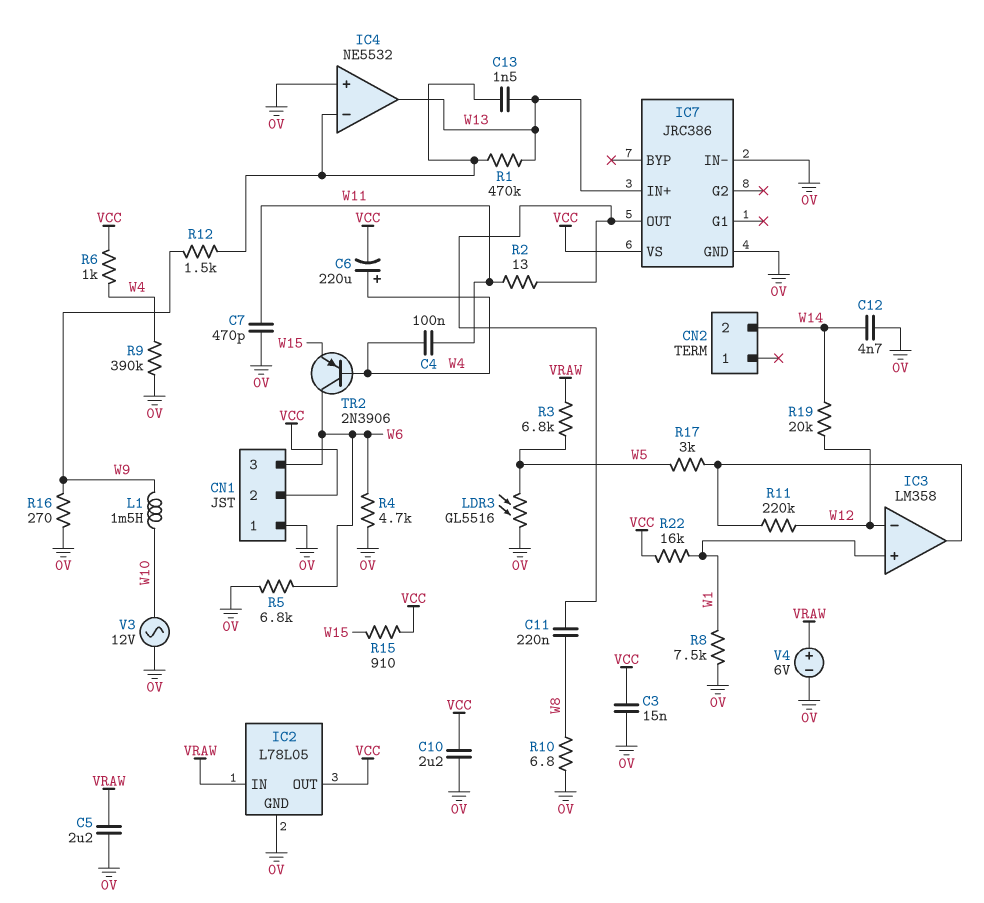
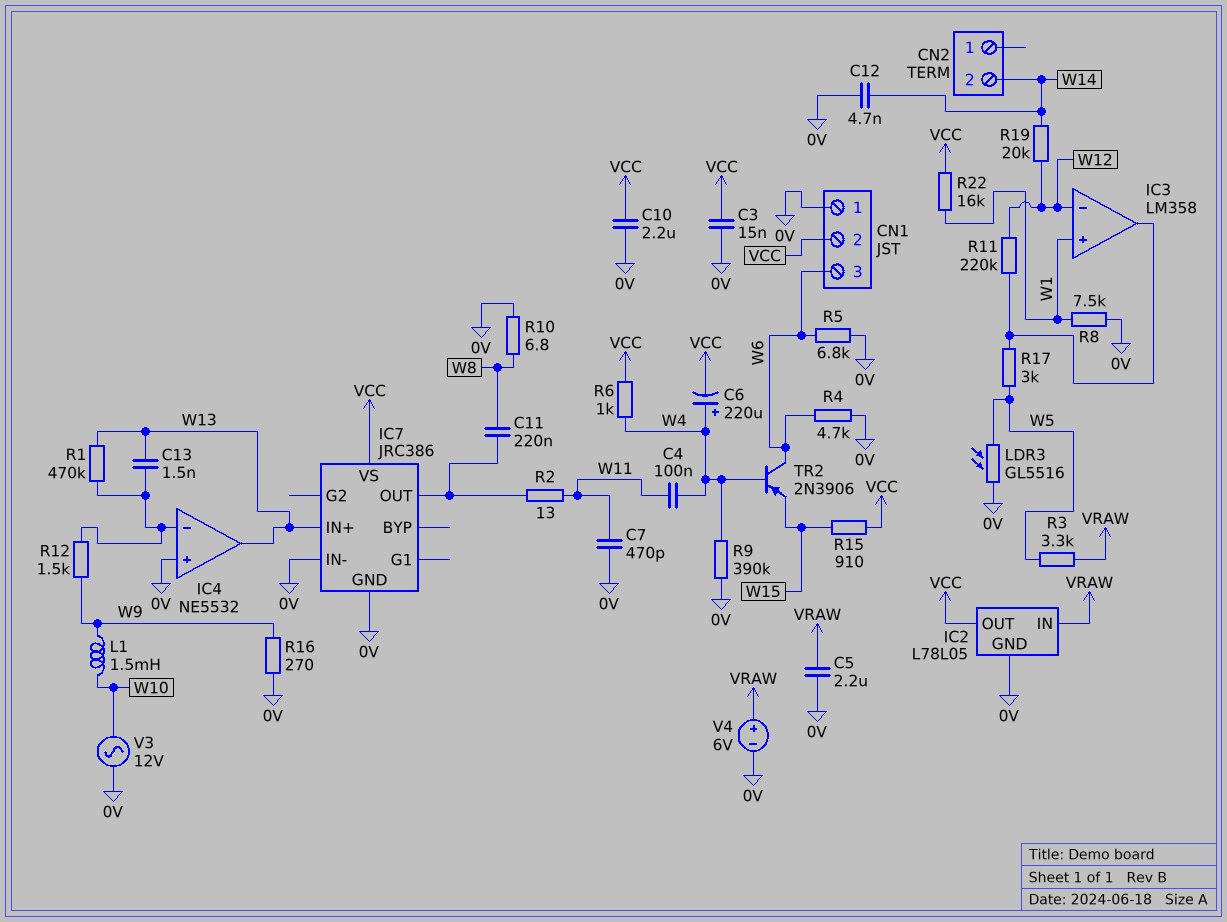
R3: 6.8k (VRAW, W5) -> 3.3k (VRAW, W5)

